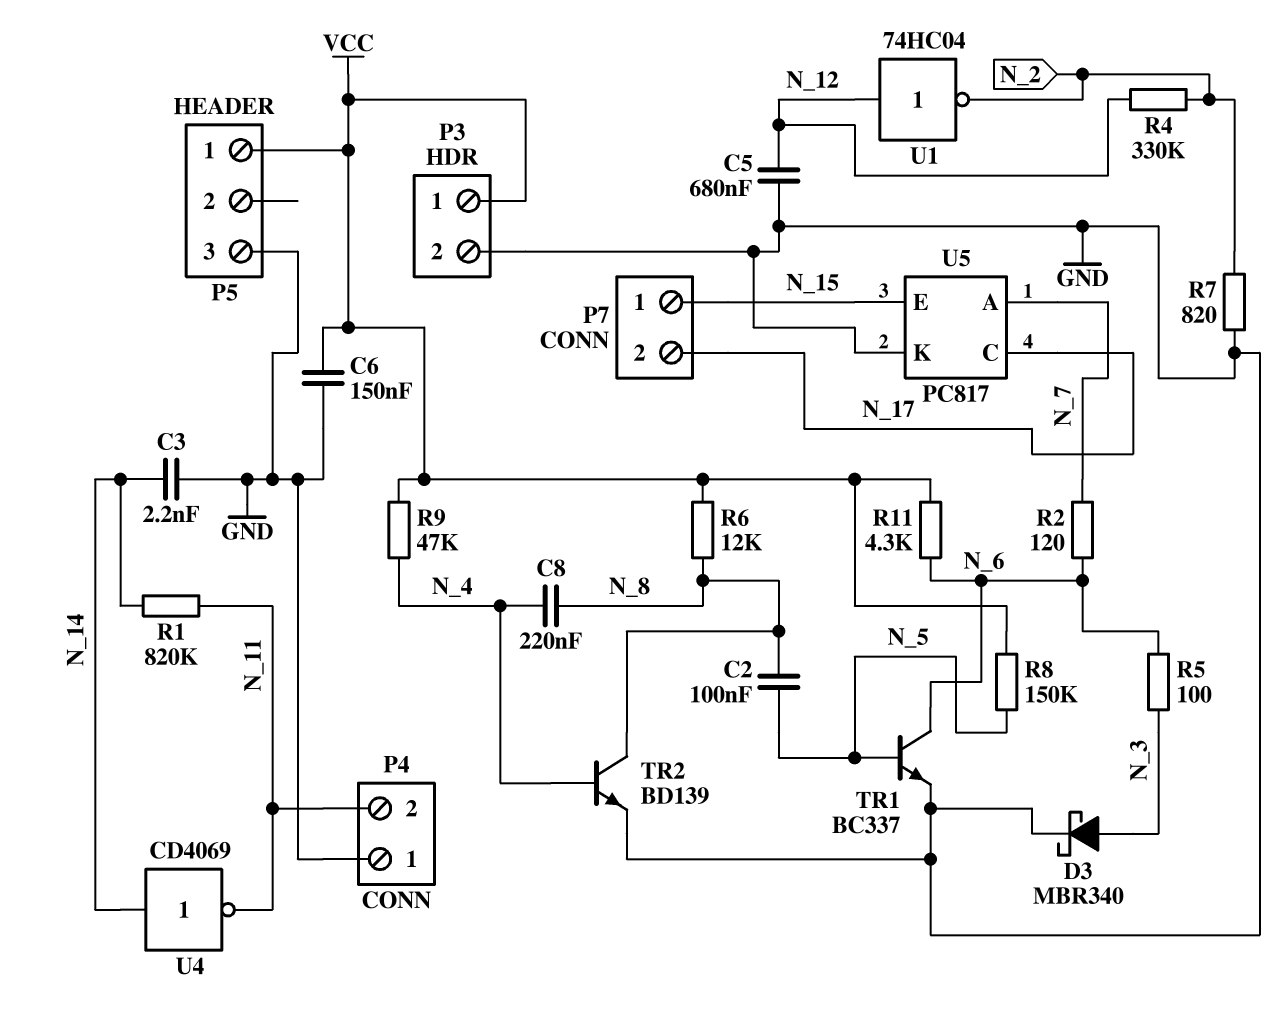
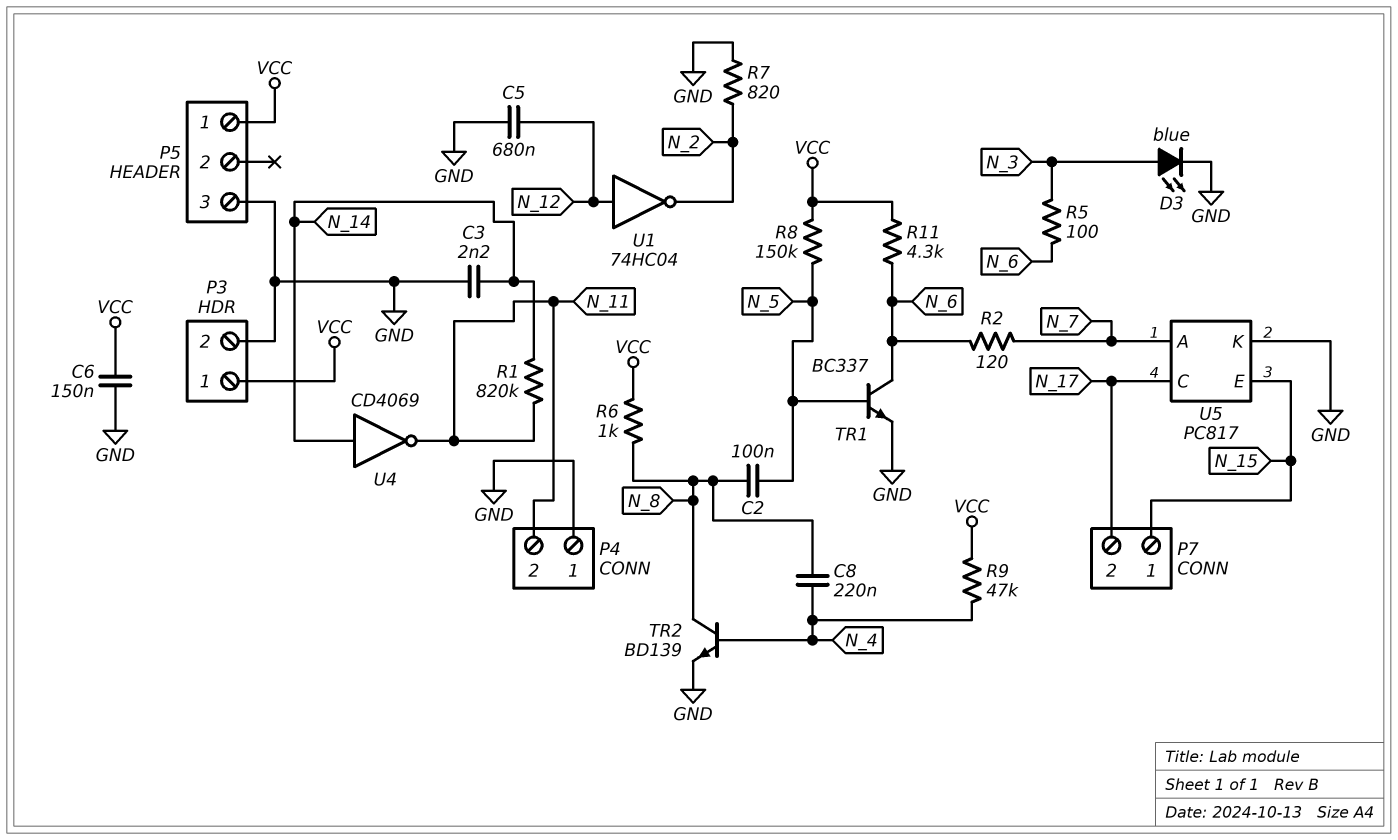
D3: schottky MBR340 (A N_3, K GND) -> LED blue (A N_3, K GND)
R4: 330k (N_2, N_12) -> none
R6: 12k (N_8, VCC) -> 1k (N_8, VCC)

